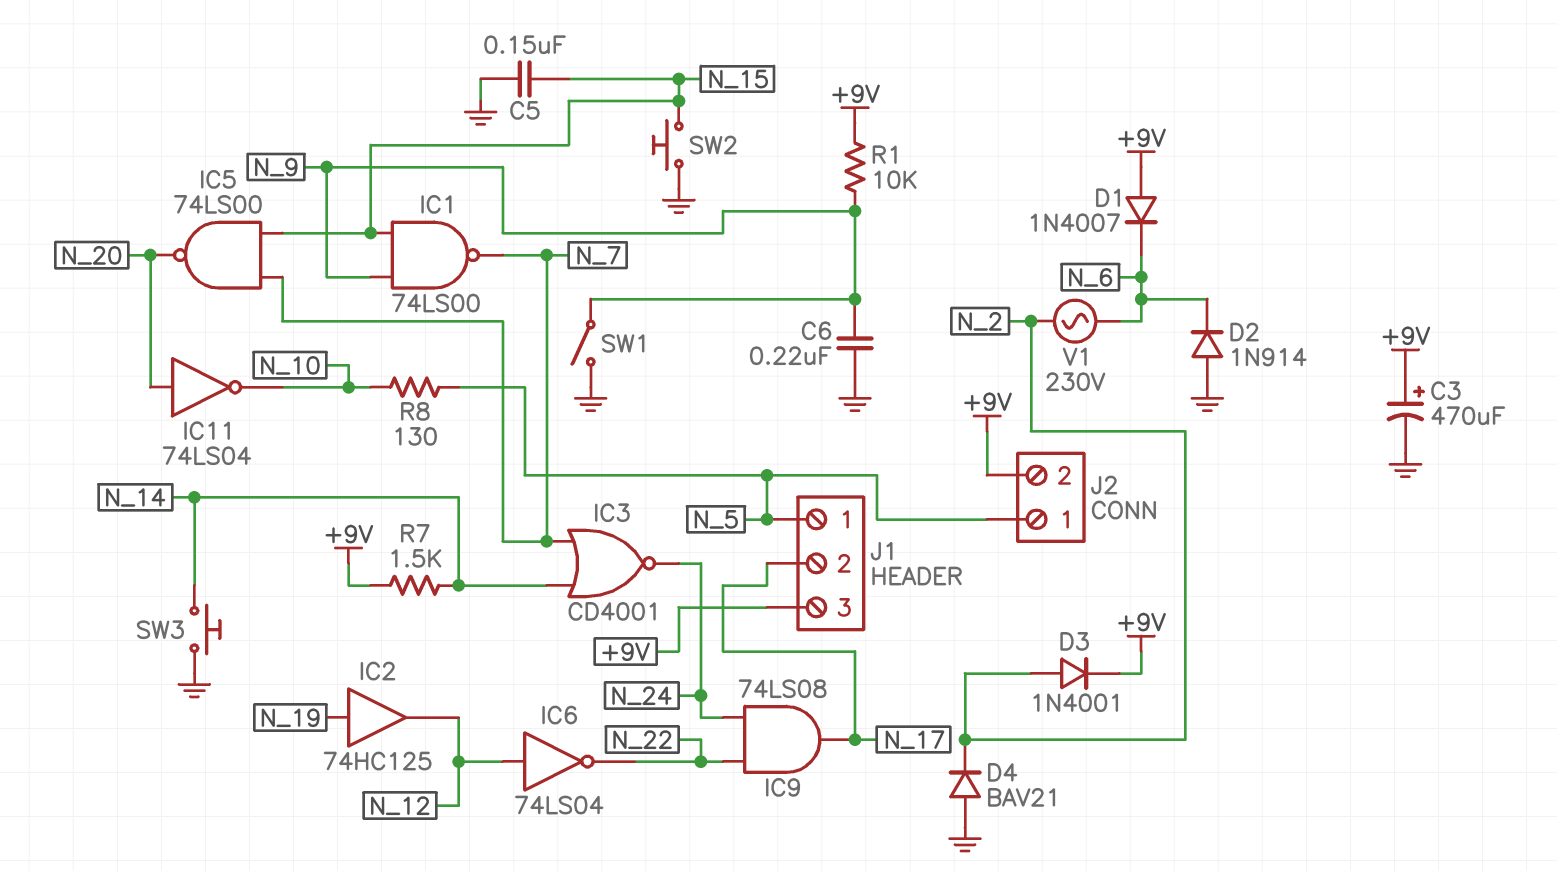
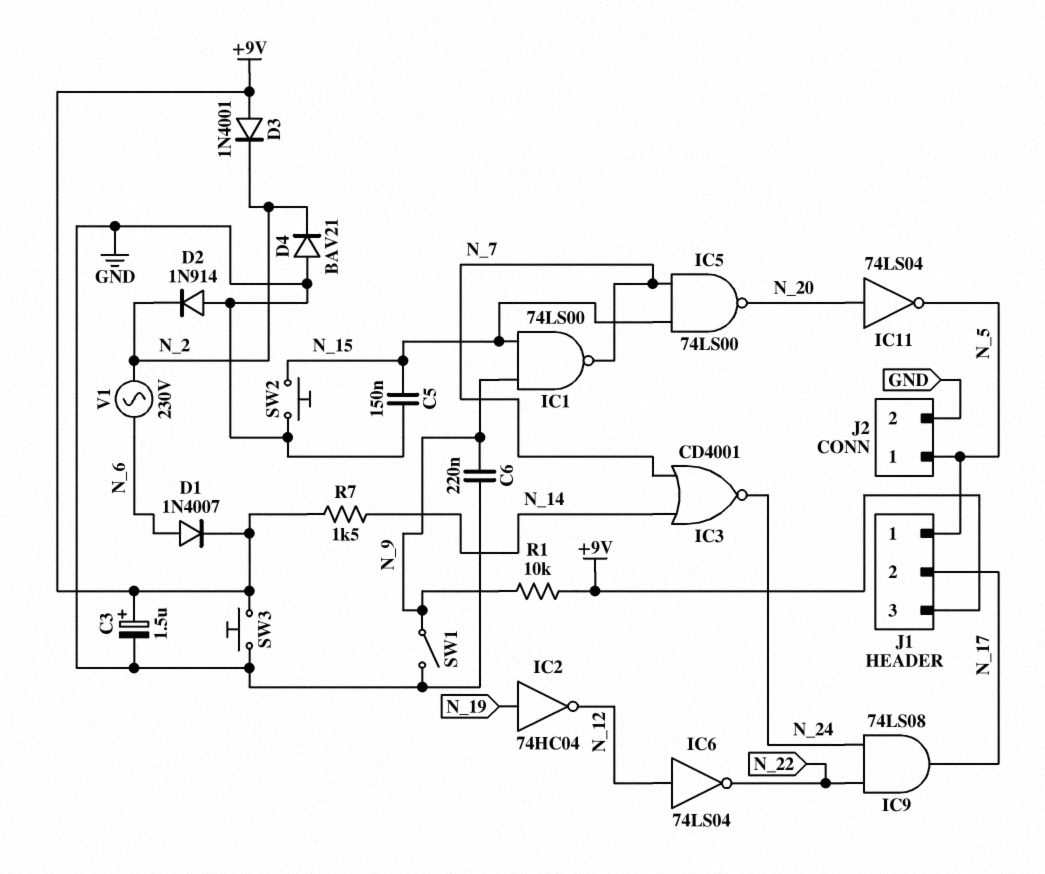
C3: 470uF (plus +9V, minus GND) -> 1.5uF (plus +9V, minus GND)
D1: diode 1N4007 (A +9V, K N_6) -> diode 1N4007 (A N_6, K +9V)
D2: diode 1N914 (A GND, K N_6) -> diode 1N914 (A GND, K N_2)
D3: diode 1N4001 (A N_2, K +9V) -> diode 1N4001 (A +9V, K N_2)
IC2: buffer 74HC125 (in N_19, out N_12) -> NOT 74HC04 (in N_19, out N_12)
IC11: NOT 74LS04 (in N_20, out N_10) -> NOT 74LS04 (in N_20, out N_5)
J2 pin 2: +9V -> GND
R8: 130 (N_5, N_10) -> none
SW3: button (GND, N_14) -> button (+9V, GND)

